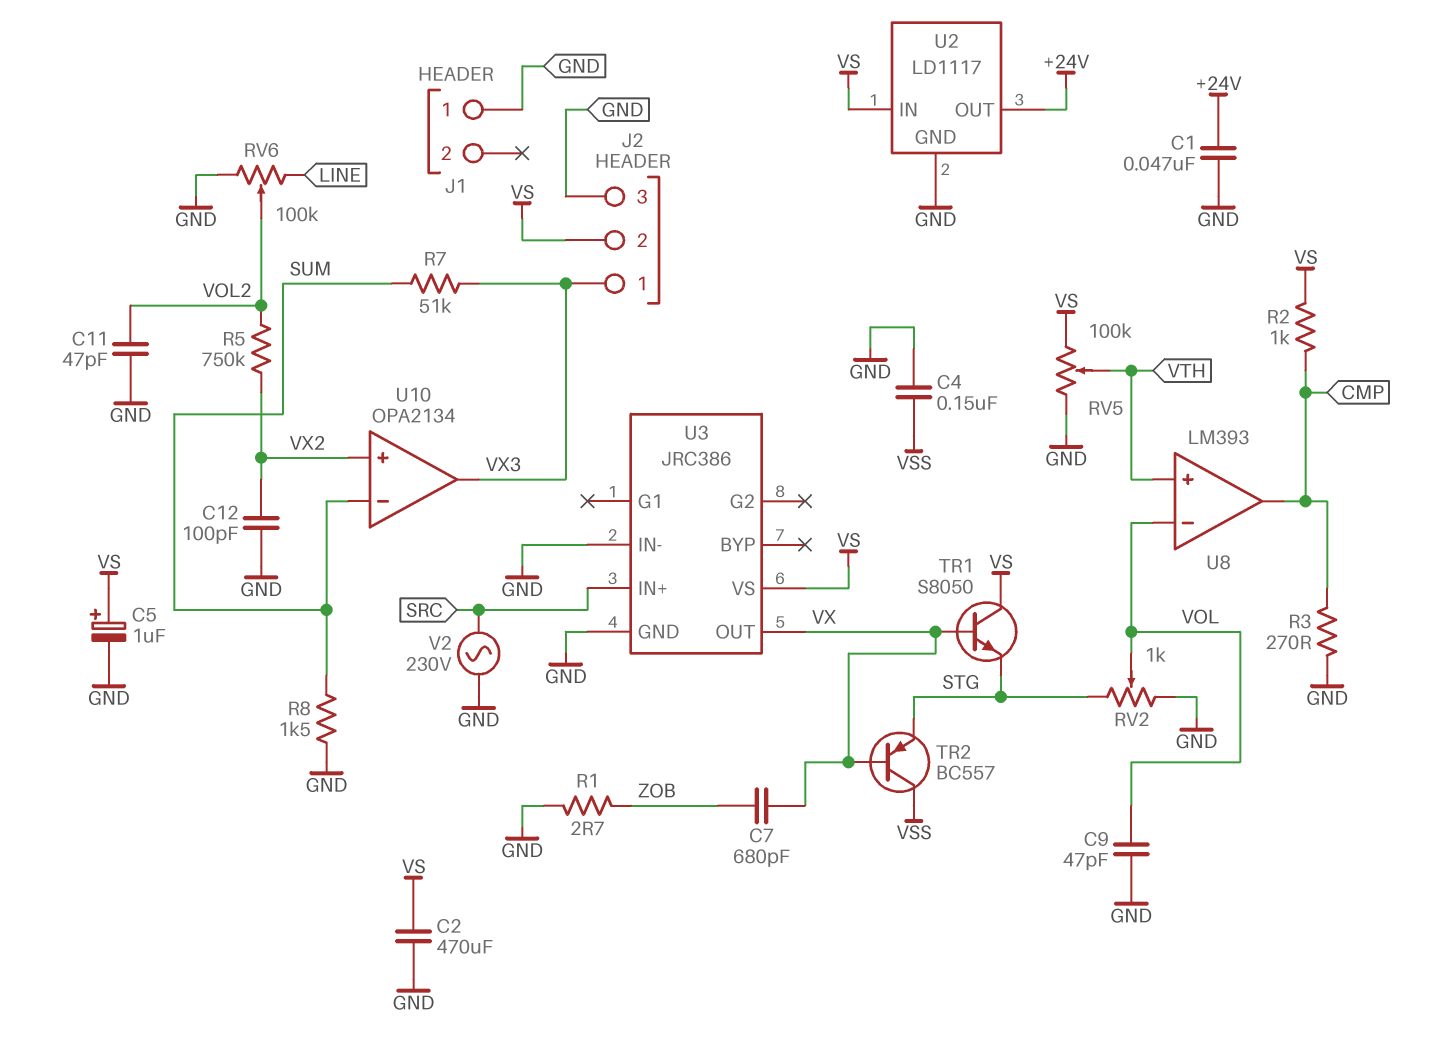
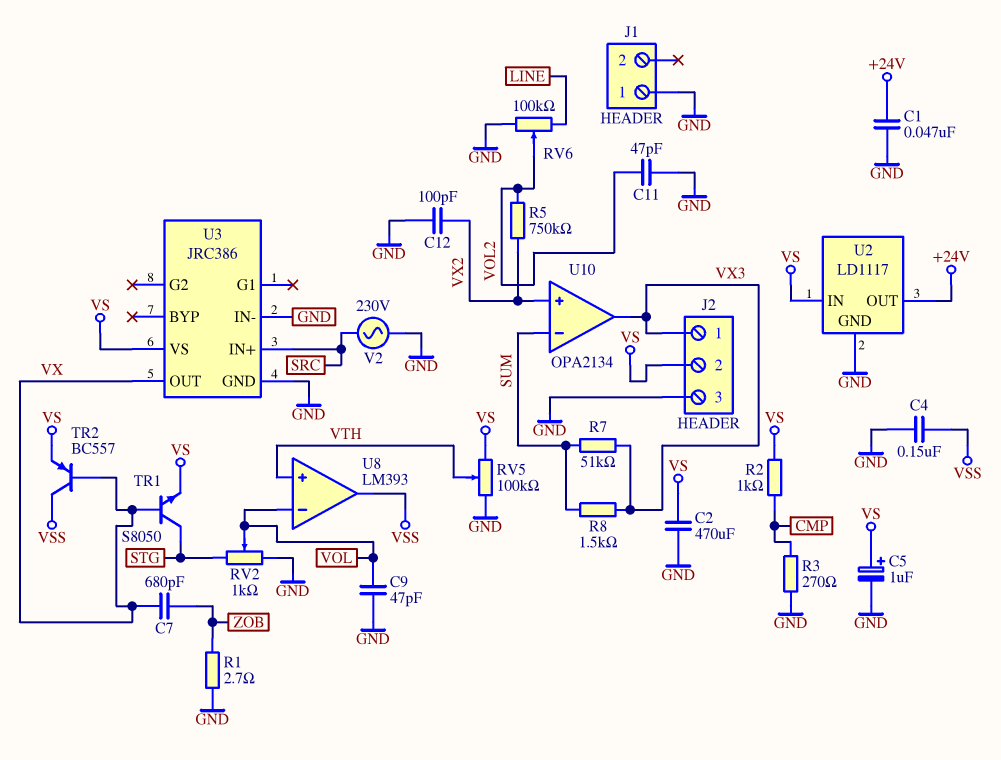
R8: 1.5k (GND, SUM) -> 1.5k (SUM, VX3)
TR1: NPN S8050 (B VX, C VS, E STG) -> NPN S8050 (B VX, C STG, E VS)
TR2: PNP BC557 (B VX, C VSS, E STG) -> PNP BC557 (B VX, C VSS, E VS)
U8 pin out: CMP -> VSS

